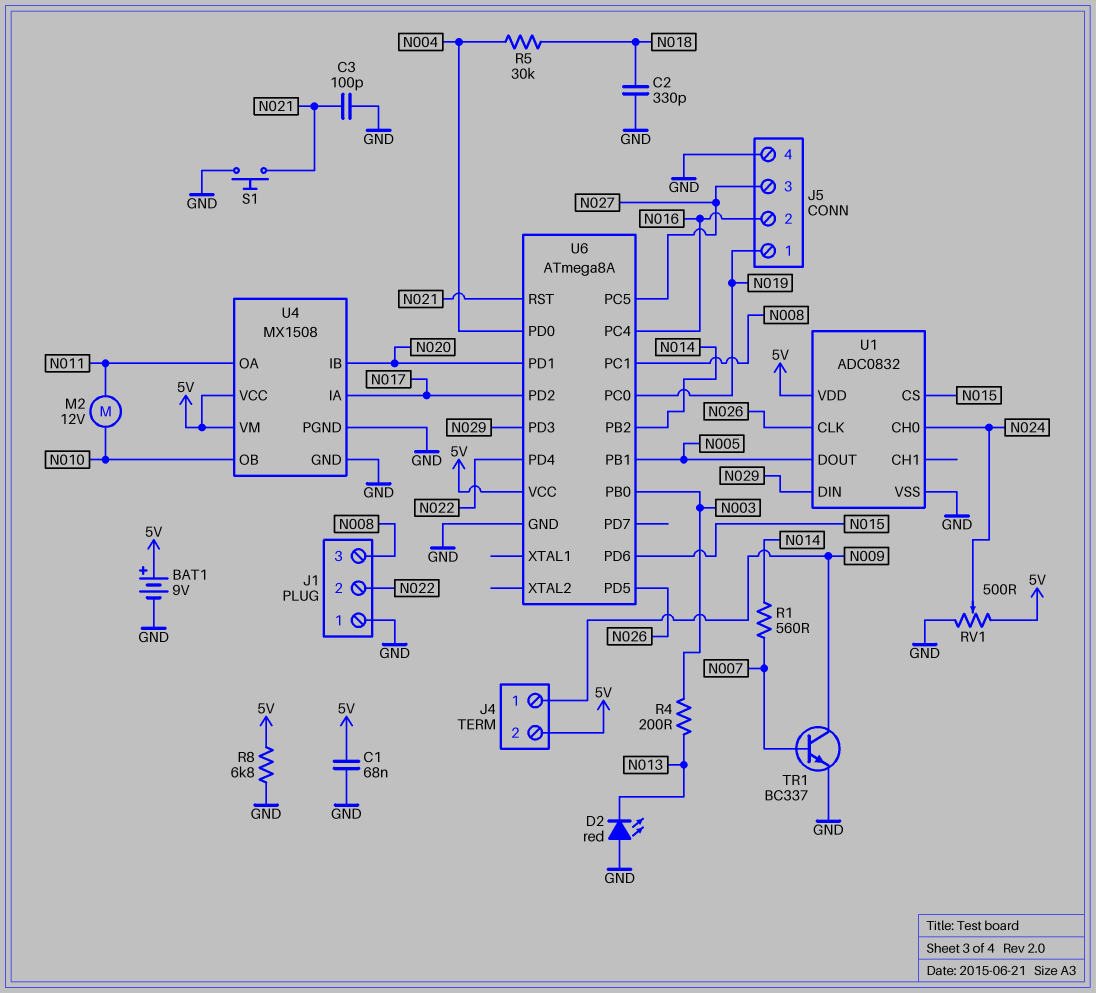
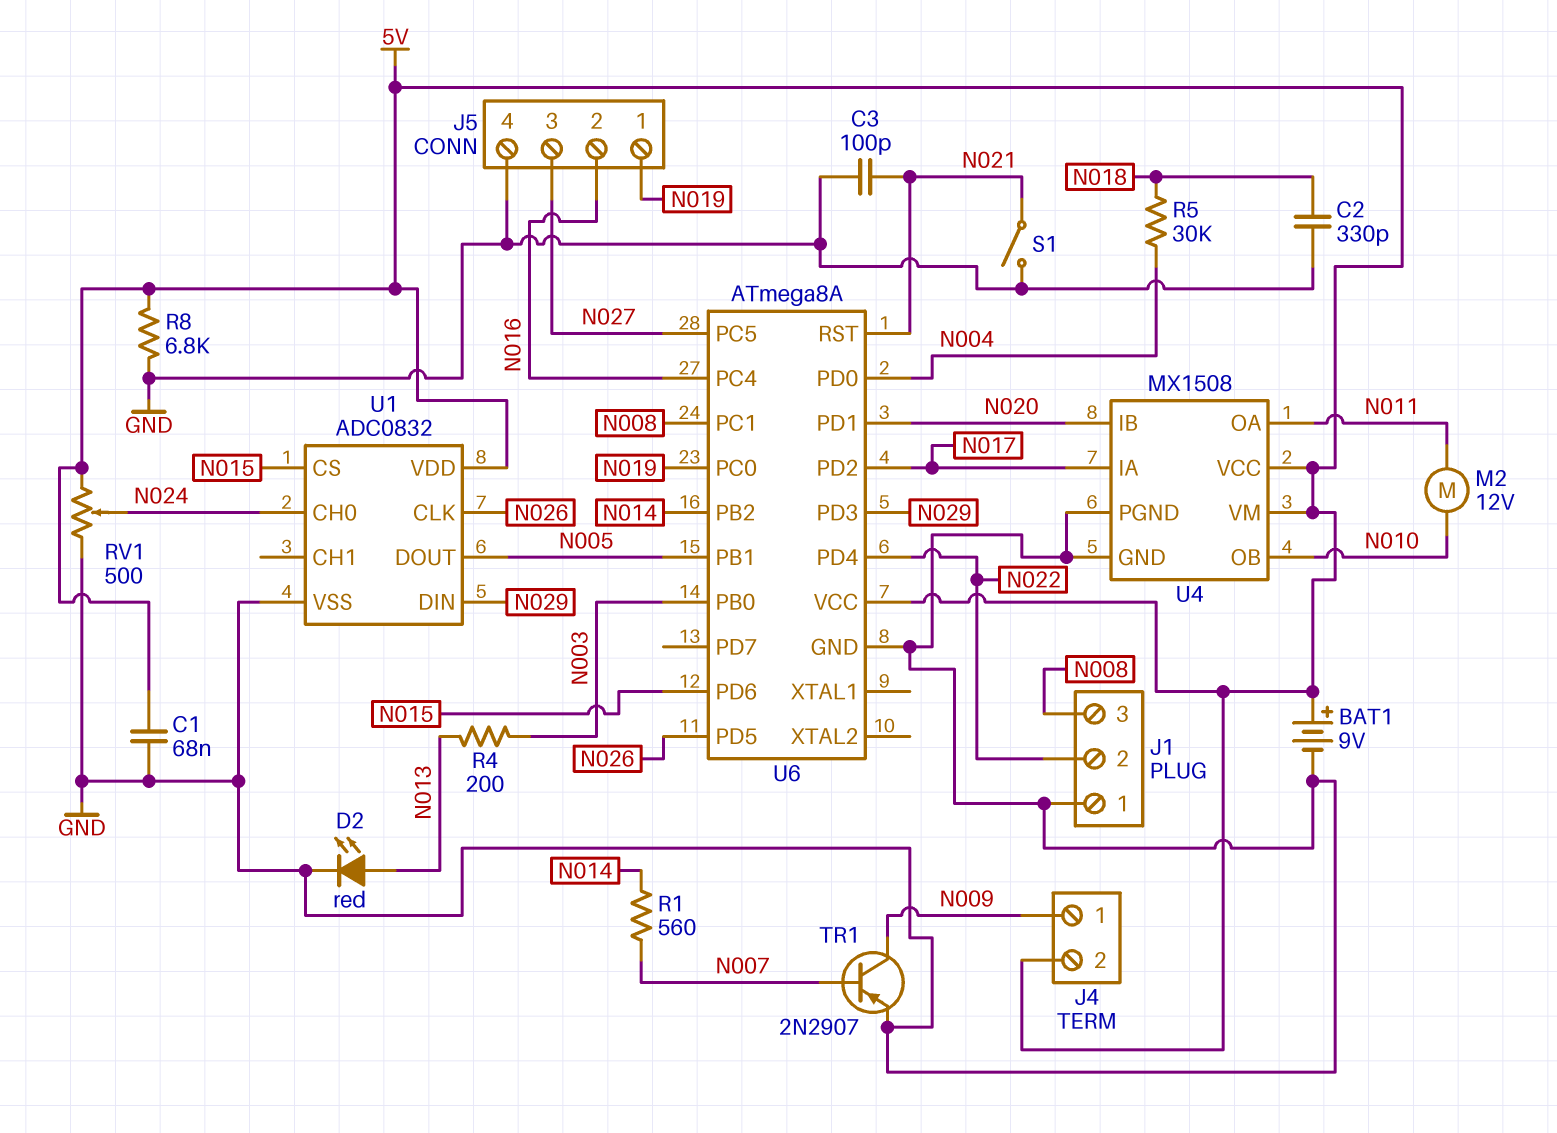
D2: LED red (A GND, K N013) -> LED red (A N013, K GND)
S1: button (GND, N021) -> switch (GND, N021)
TR1: NPN BC337 (B N007, C N009, E GND) -> PNP 2N2907 (B N007, C N009, E GND)

